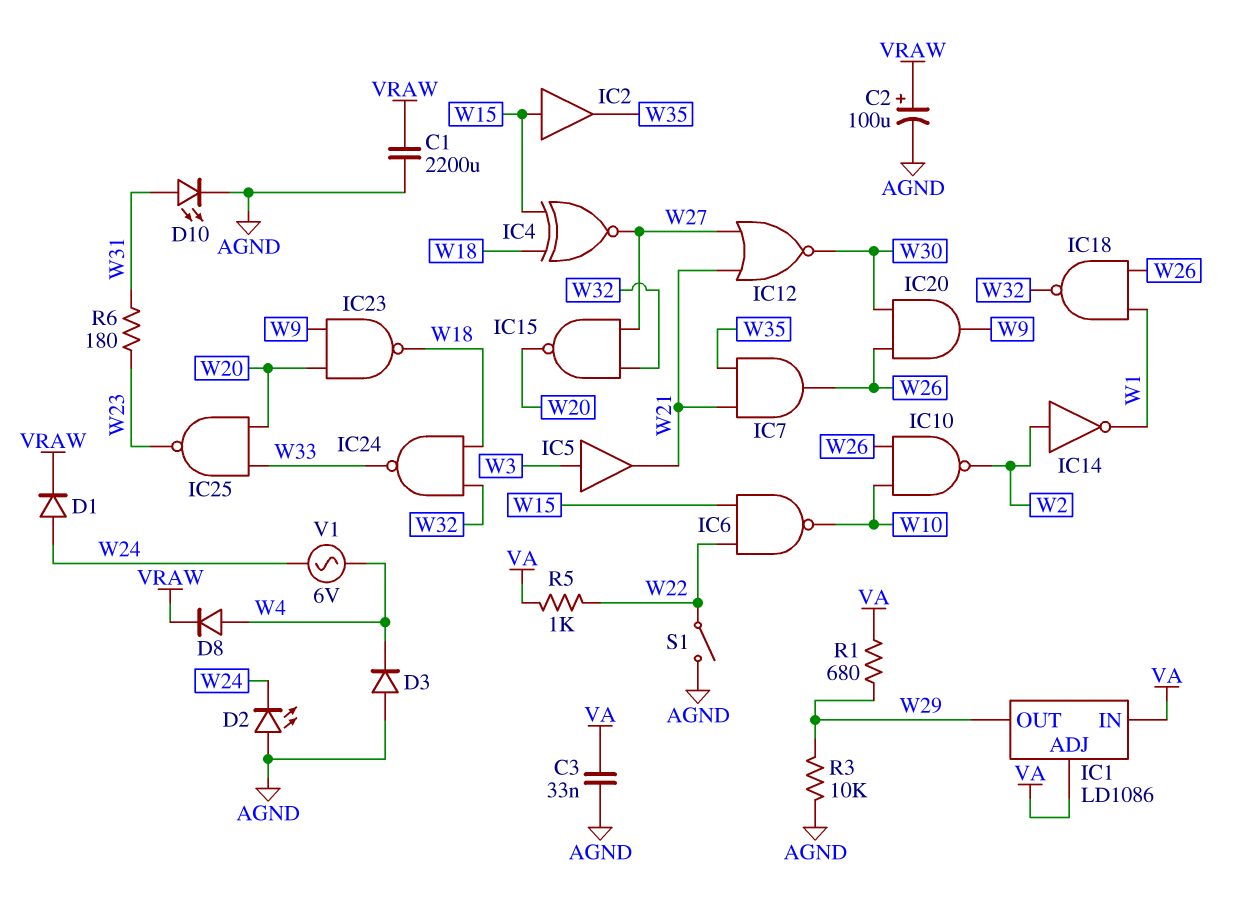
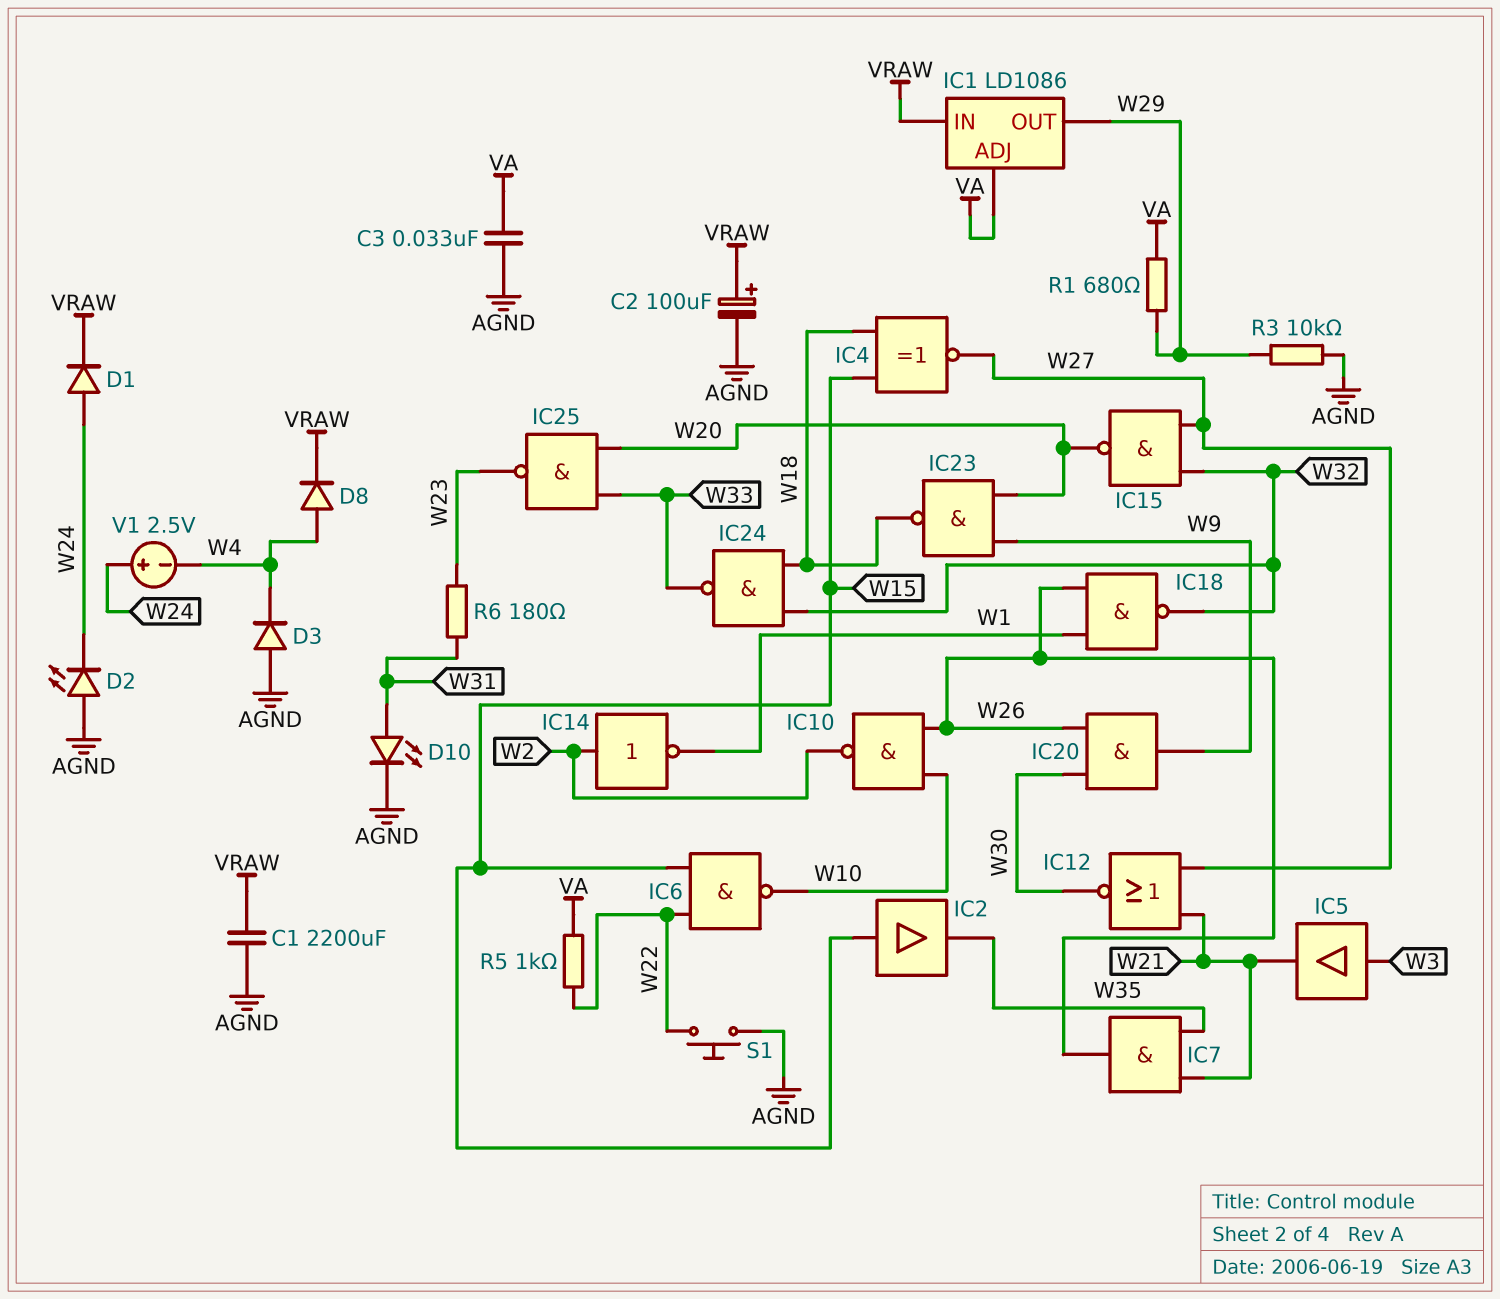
IC1 pin IN: VA -> VRAW
S1: switch (AGND, W22) -> button (AGND, W22)
V1: AC 6V (W4, W24) -> 2.5V (plus W24, minus W4)

